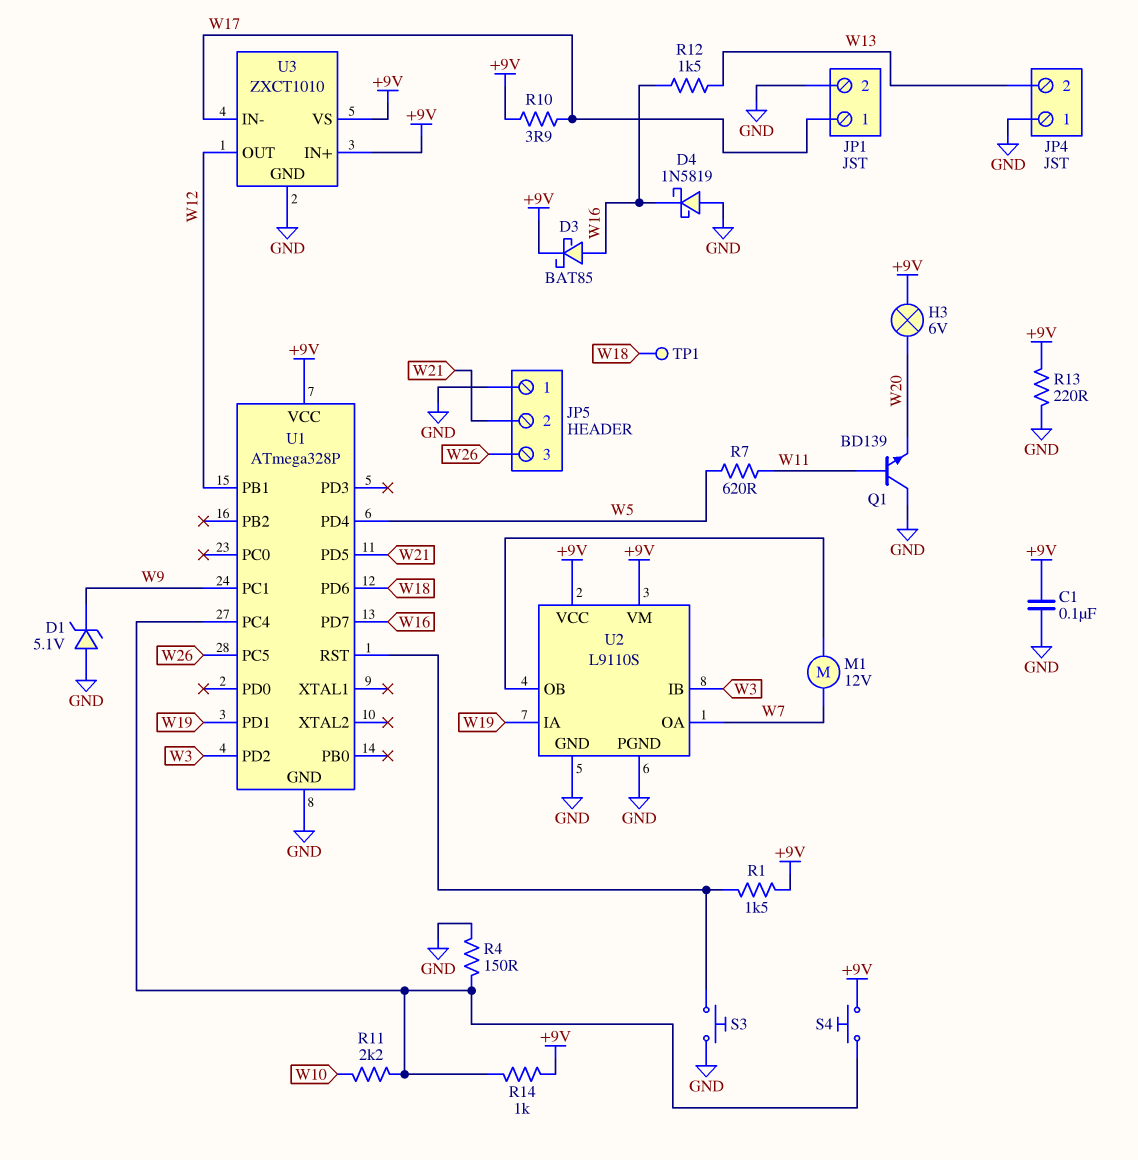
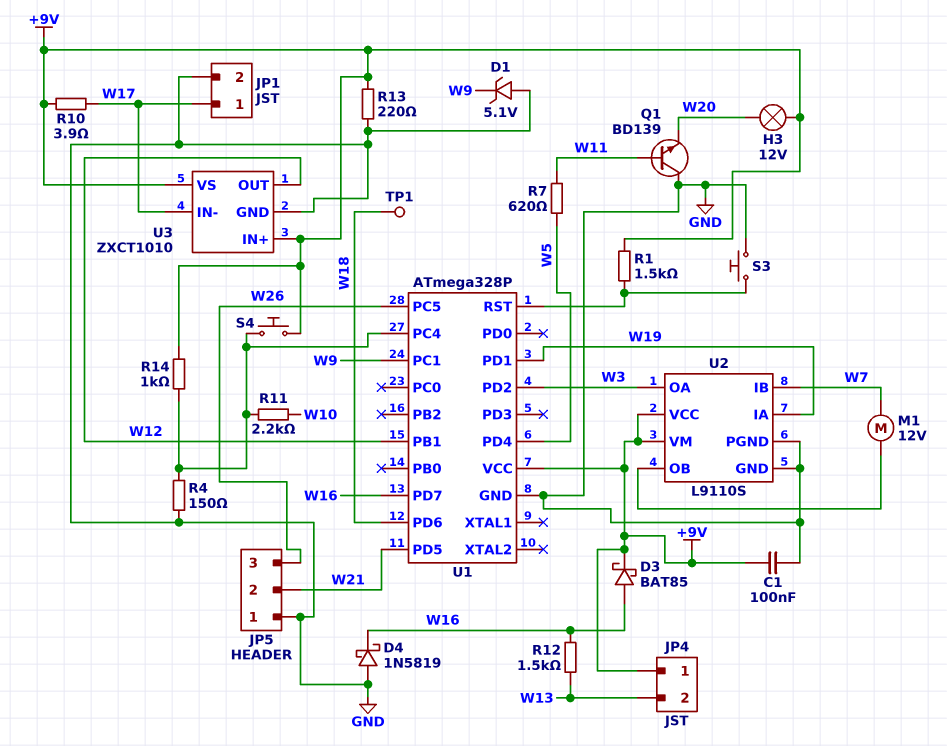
H3: lamp 6V (+9V, W20) -> lamp 12V (+9V, W20)
JP4 pin 1: GND -> +9V
U2 pin IB: W3 -> W7
U2 pin OA: W7 -> W3

